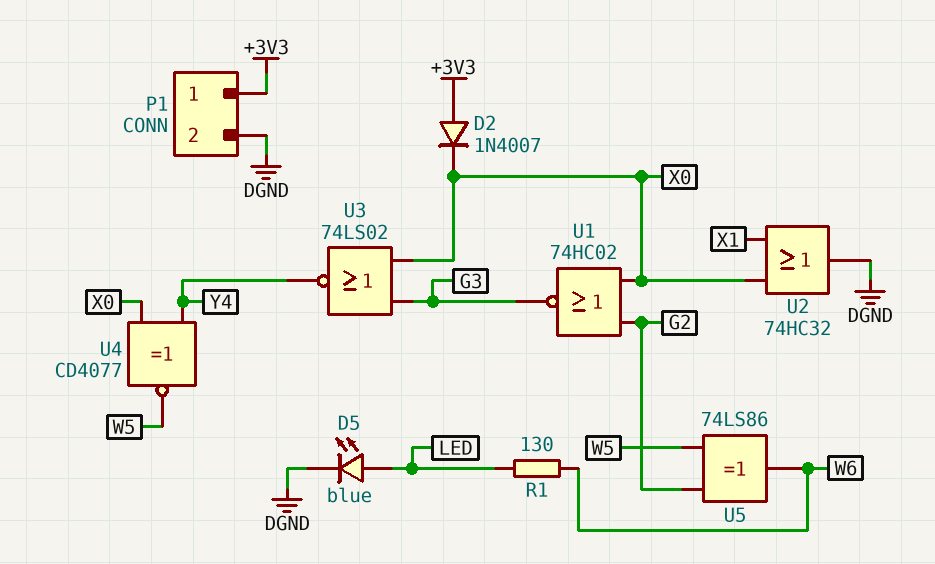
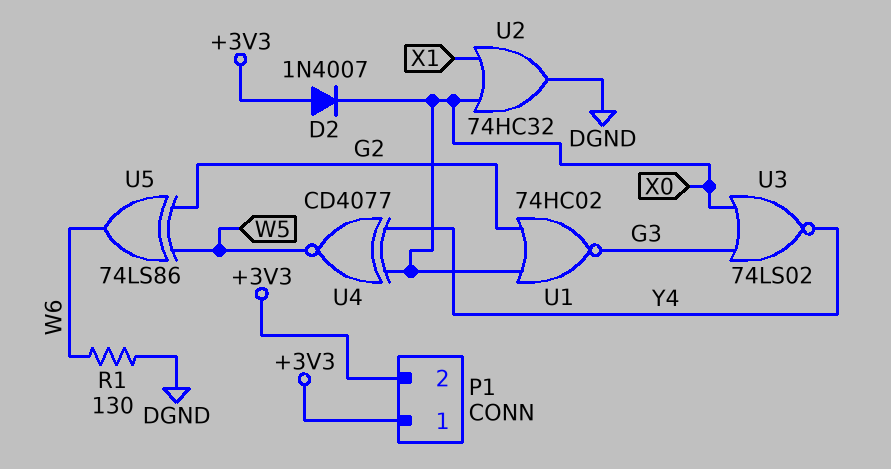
D5: LED blue (A LED, K DGND) -> none
P1 pin 2: DGND -> +3V3
R1: 130 (LED, W6) -> 130 (DGND, W6)

